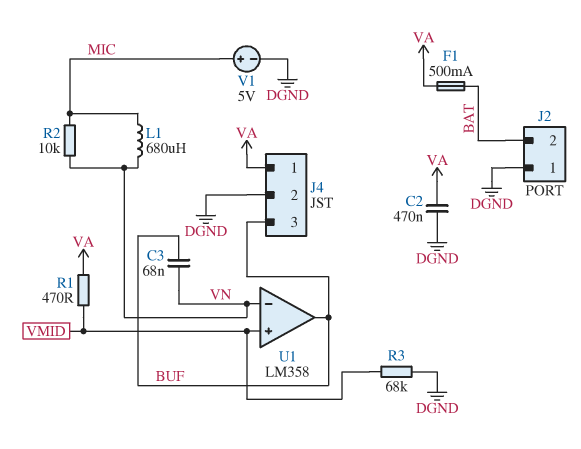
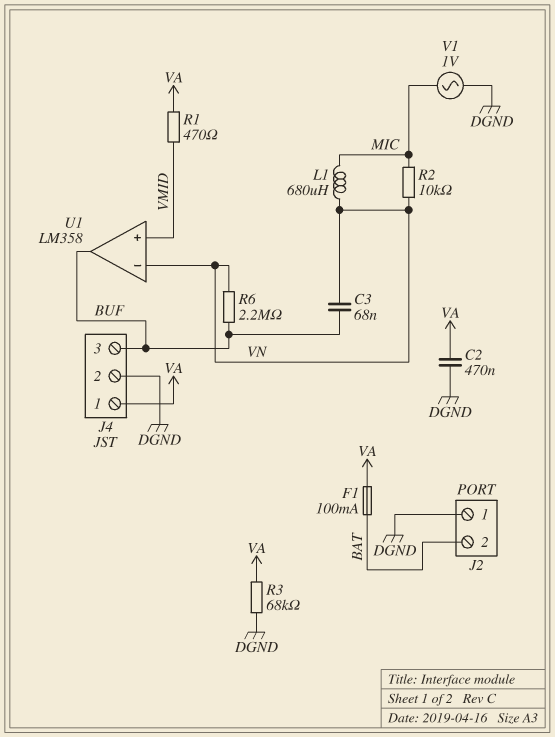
F1: 500mA (BAT, VA) -> 100mA (BAT, VA)
R3: 68k (DGND, VMID) -> 68k (DGND, VA)
R6: none -> 2.2M (BUF, VN)
V1: 5V (plus MIC, minus DGND) -> AC 1V (DGND, MIC)

